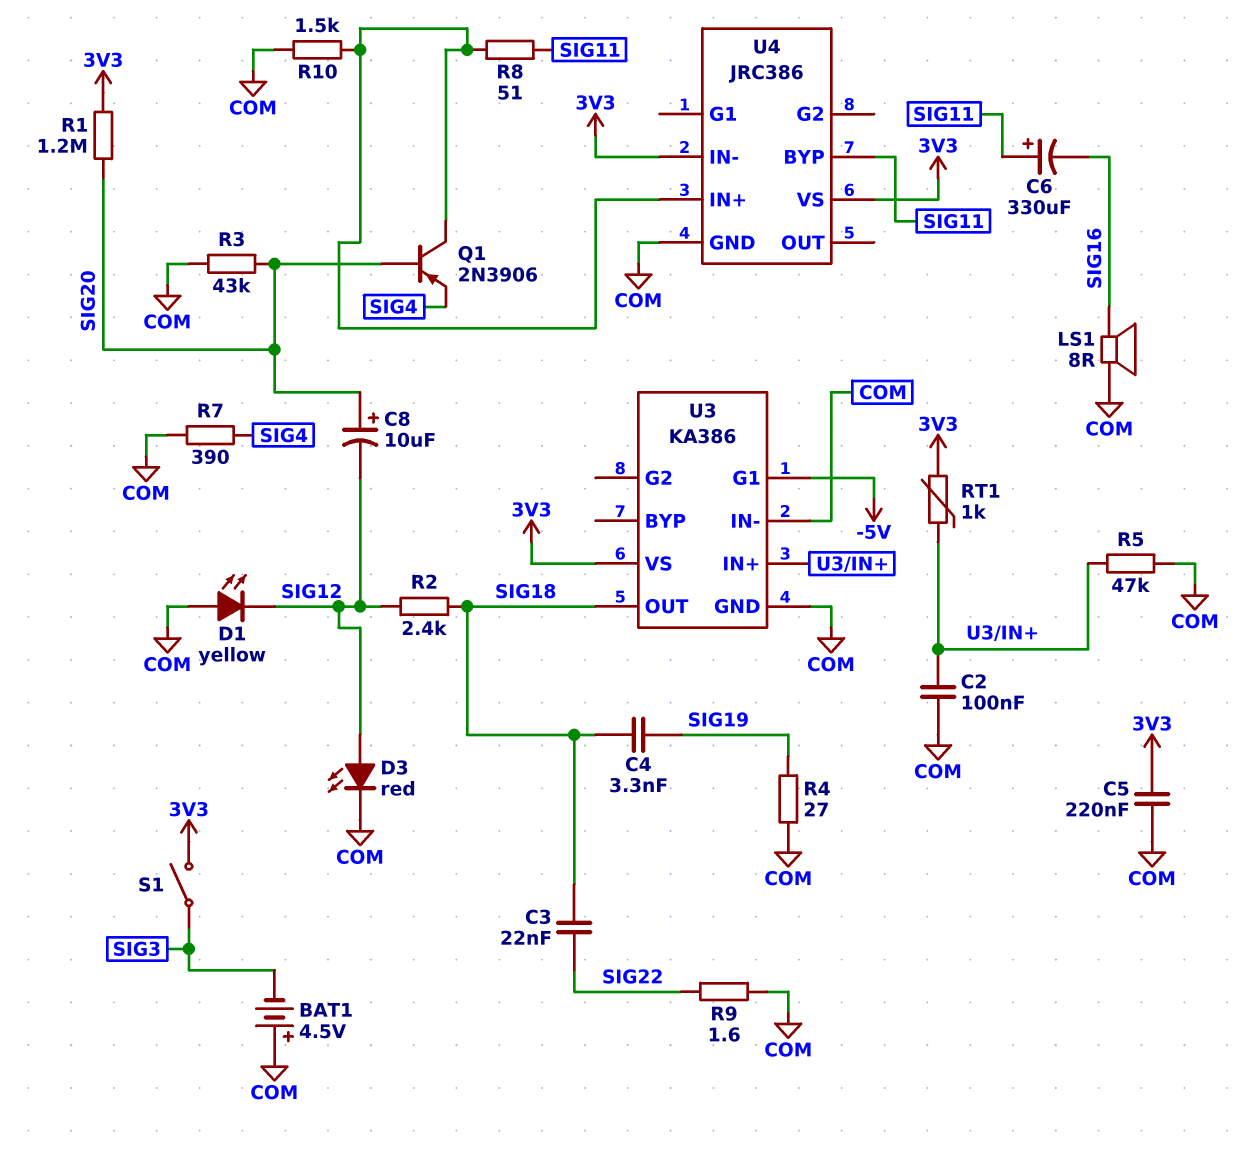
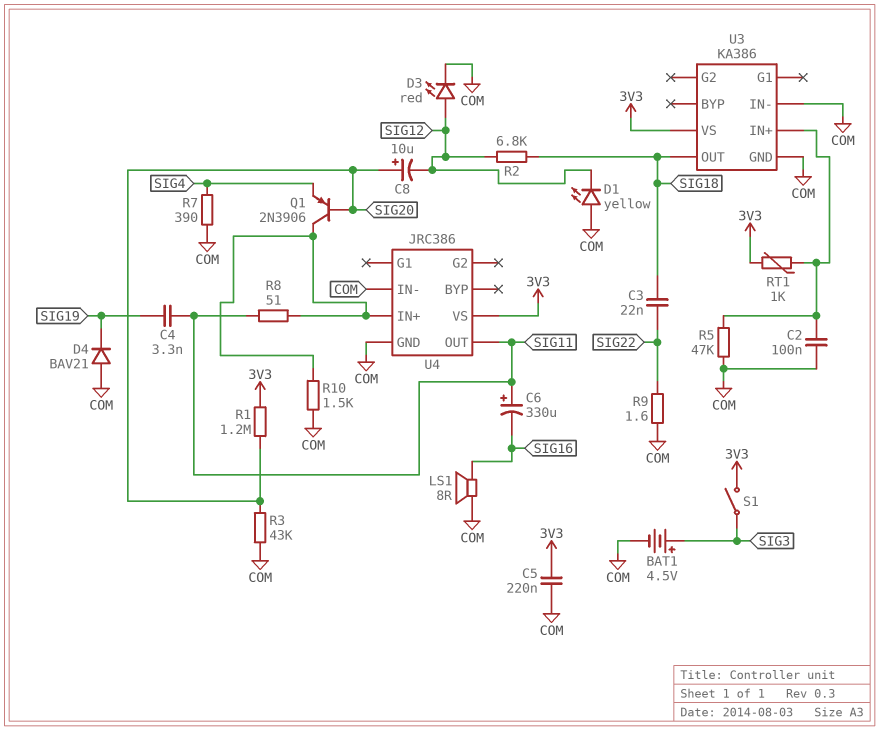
BAT1: 4.5V (plus COM, minus SIG3) -> 4.5V (plus SIG3, minus COM)
C4: 3.3nF (SIG18, SIG19) -> 3.3nF (SIG11, SIG19)
D4: none -> diode BAV21 (A COM, K SIG19)
R2: 2.4k (SIG12, SIG18) -> 6.8k (SIG12, SIG18)
R4: 27 (COM, SIG19) -> none
U3 pin G1: -5V -> none
U4 pin BYP: SIG11 -> none
U4 pin IN-: 3V3 -> COM
U4 pin OUT: none -> SIG11

